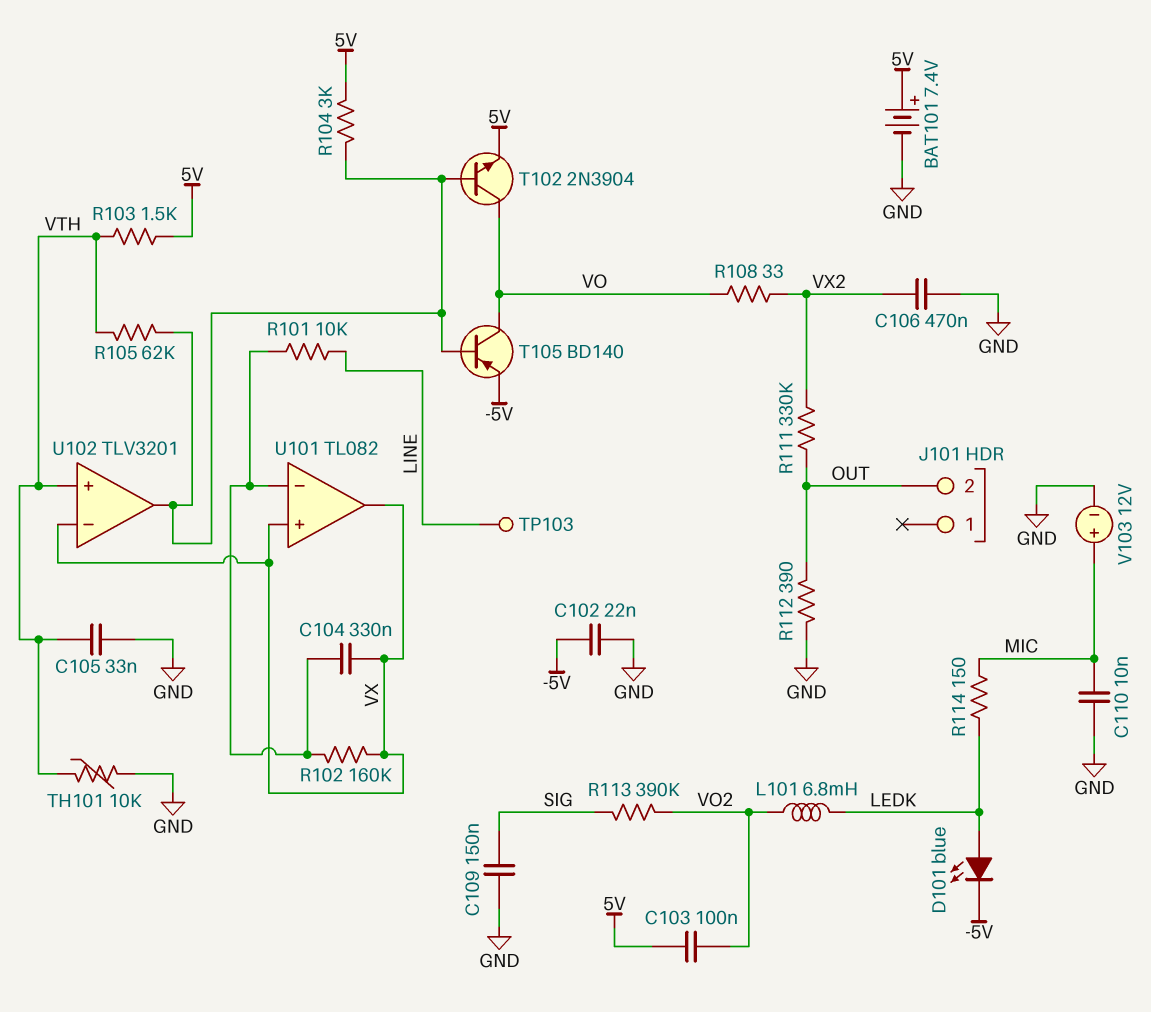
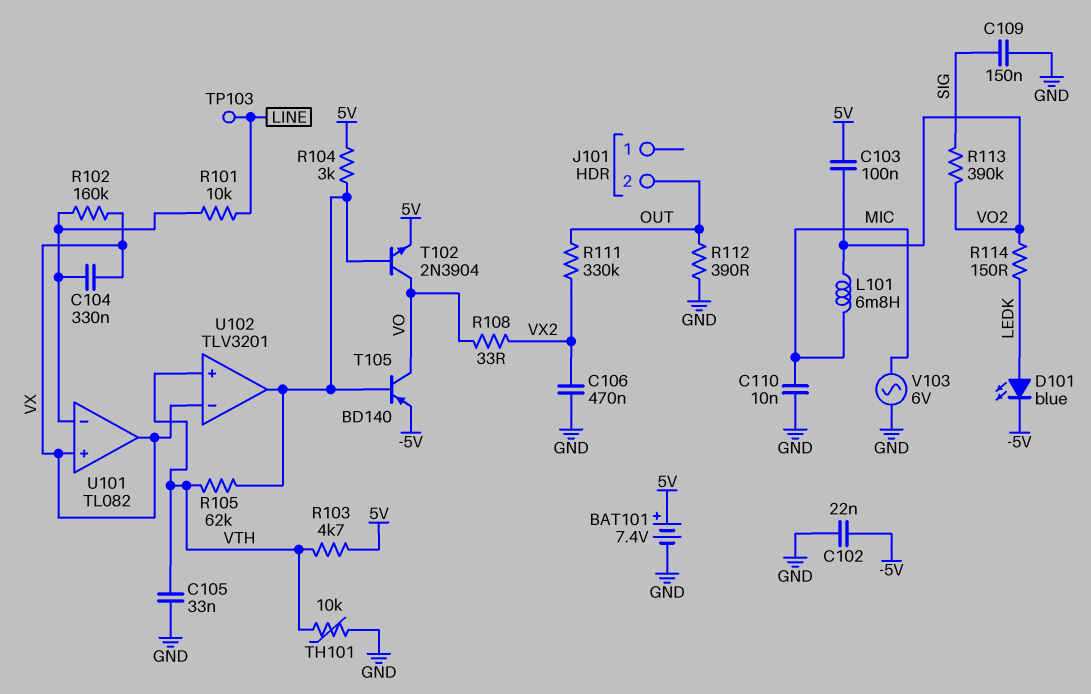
L101: 6.8mH (LEDK, VO2) -> 6.8mH (MIC, VO2)
R103: 1.5k (5V, VTH) -> 4.7k (5V, VTH)
R114: 150 (LEDK, MIC) -> 150 (LEDK, VO2)
V103: 12V (plus MIC, minus GND) -> AC 6V (GND, MIC)

